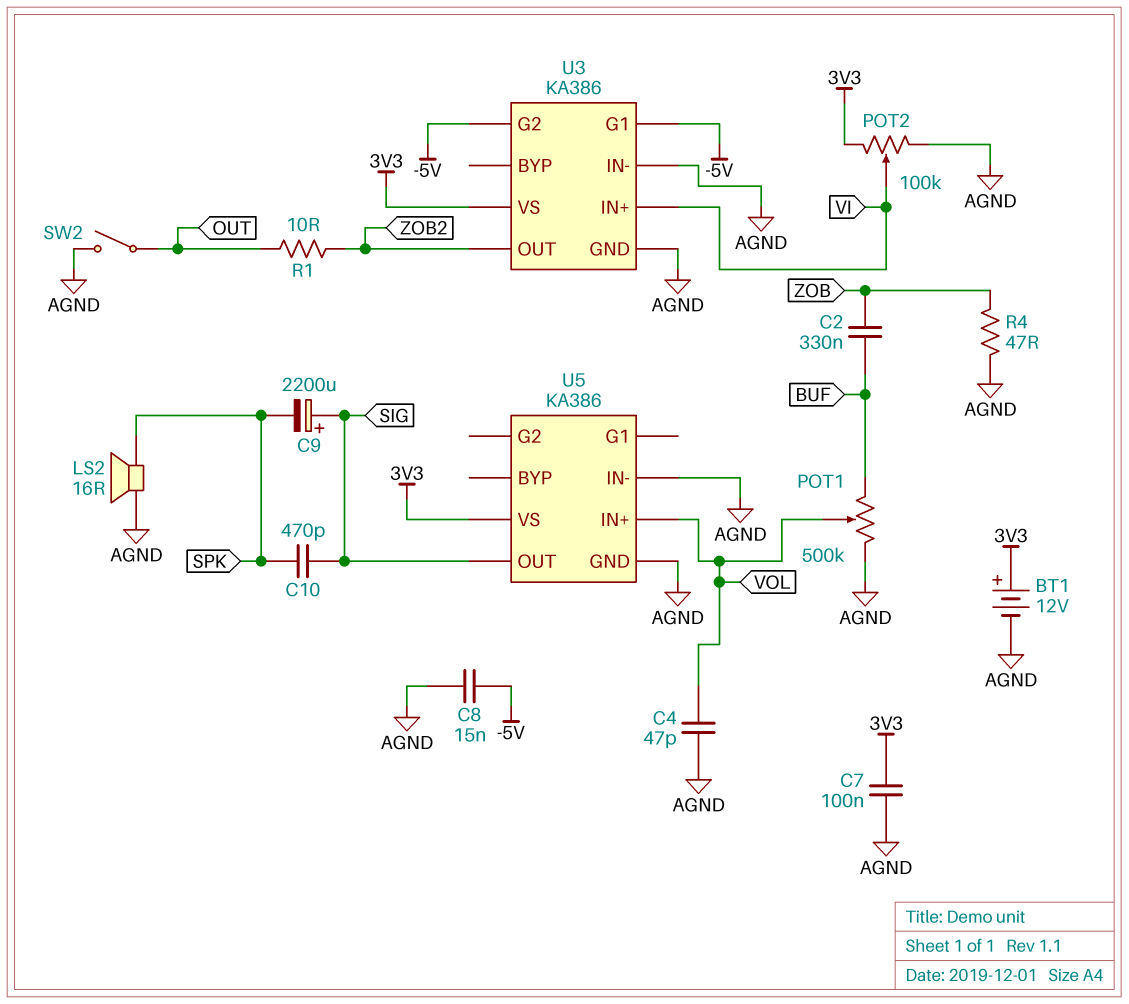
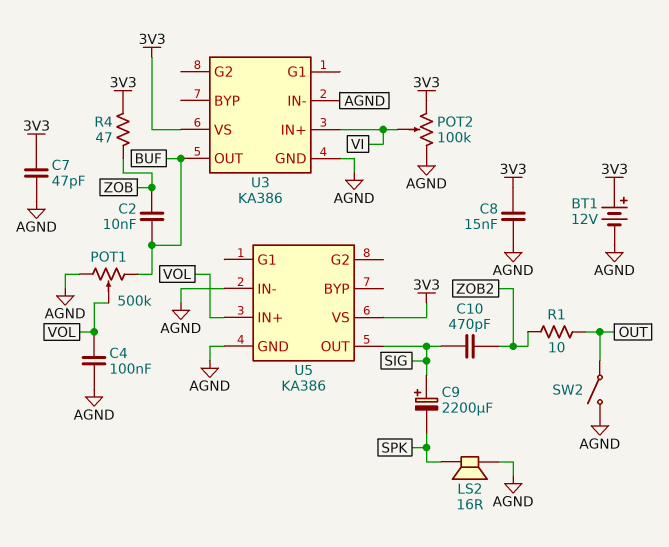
C2: 330nF (BUF, ZOB) -> 10nF (BUF, ZOB)
C4: 47pF (AGND, VOL) -> 100nF (AGND, VOL)
C7: 100nF (3V3, AGND) -> 47pF (3V3, AGND)
C8: 15nF (-5V, AGND) -> 15nF (3V3, AGND)
C10: 470pF (SIG, SPK) -> 470pF (SIG, ZOB2)
R4: 47 (AGND, ZOB) -> 47 (3V3, ZOB)
U3 pin G1: -5V -> none
U3 pin G2: -5V -> none
U3 pin OUT: ZOB2 -> BUF

